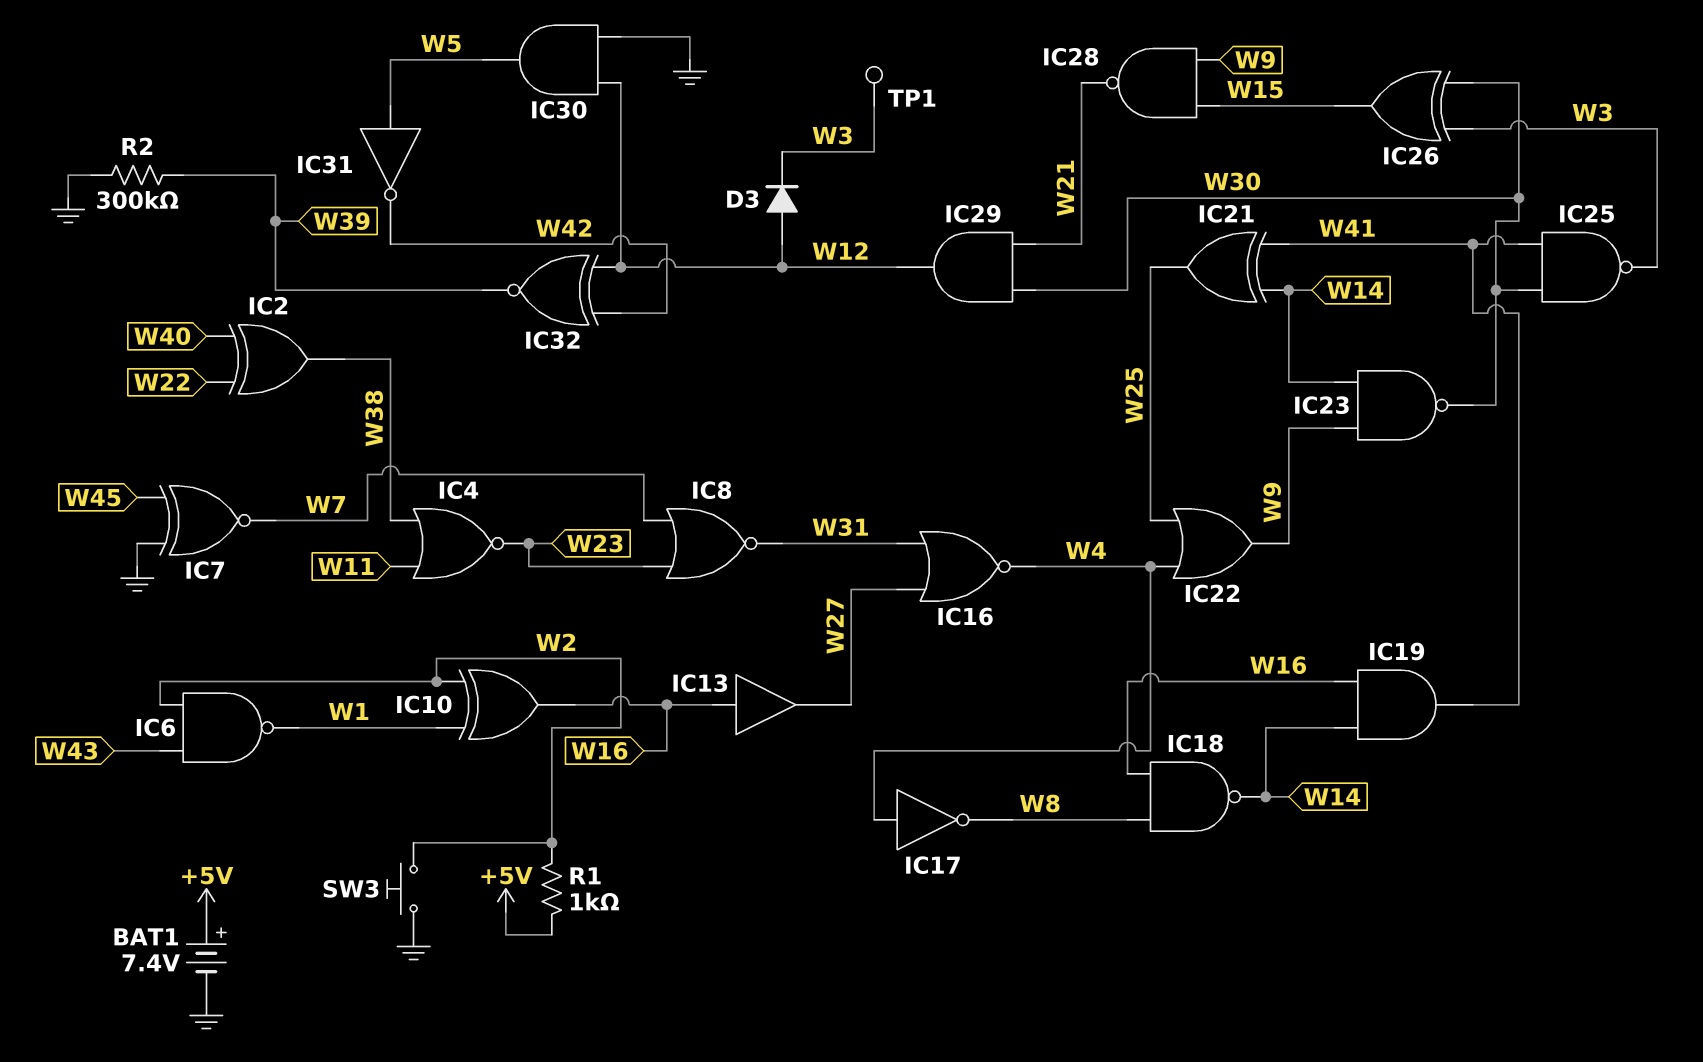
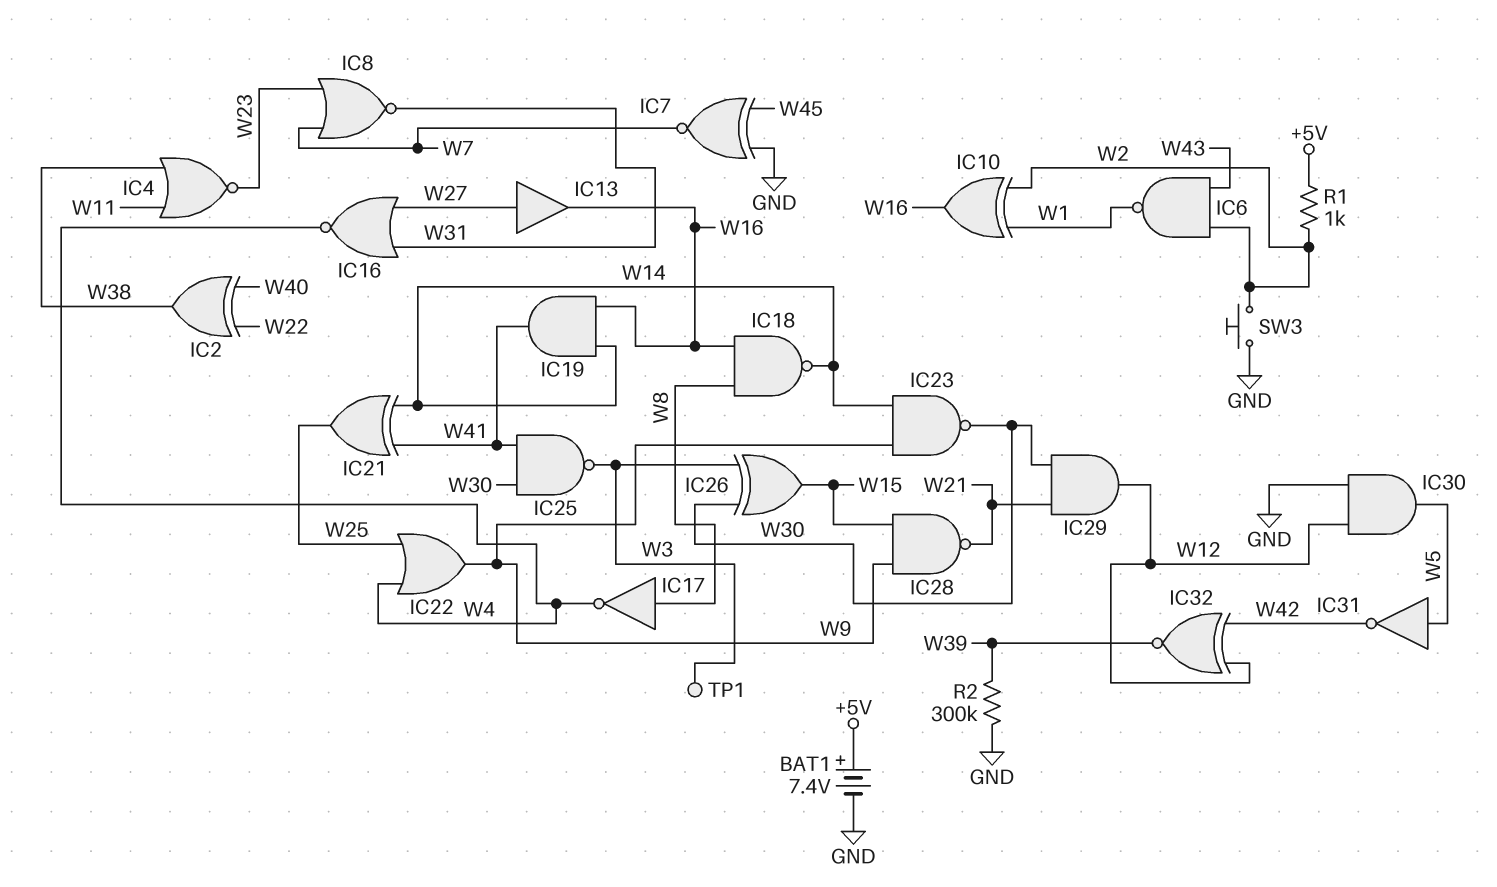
D3: diode (A W12, K W3) -> none
IC13: buffer (in W16, out W27) -> buffer (in W27, out W16)
IC17: NOT (in W4, out W8) -> NOT (in W8, out W4)

